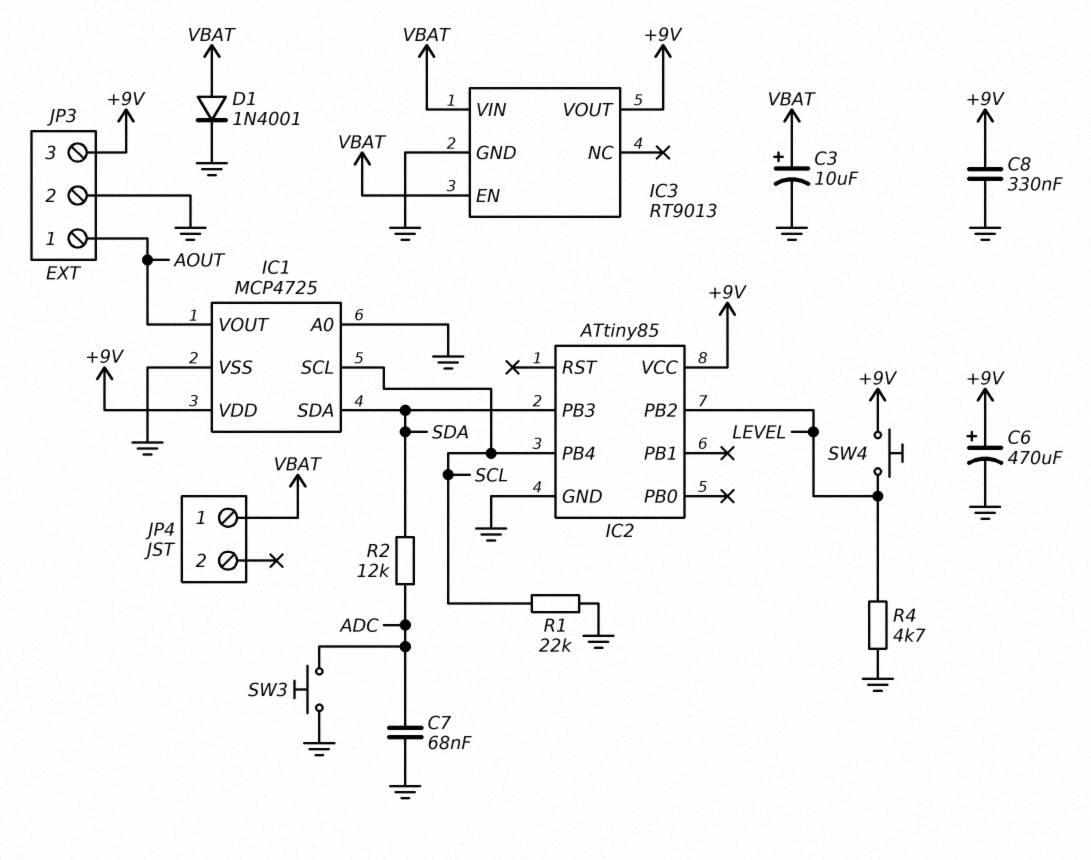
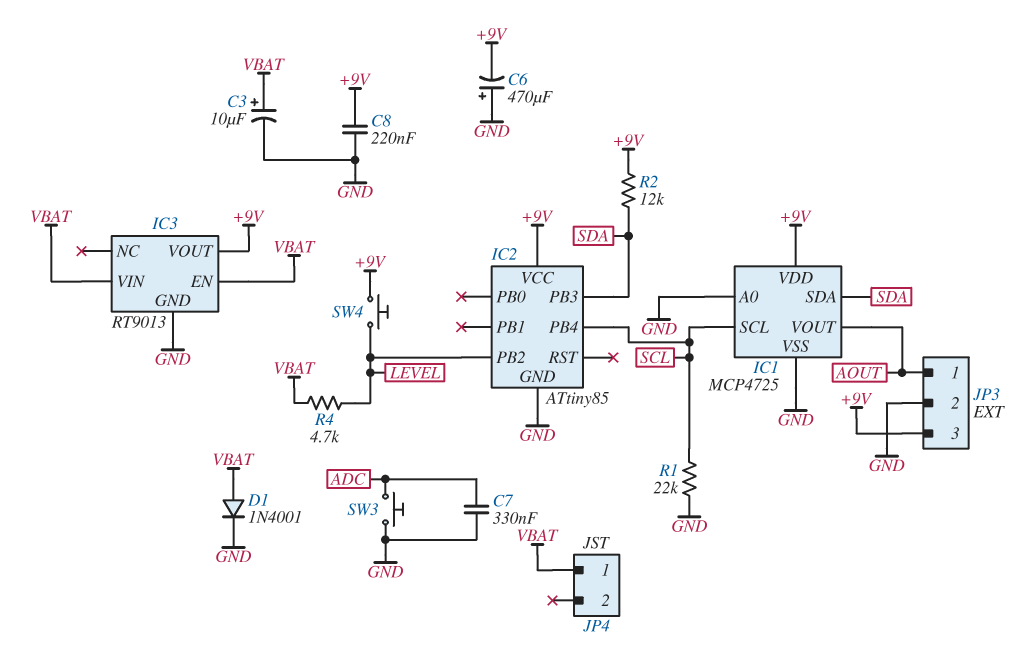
C6: 470uF (plus +9V, minus GND) -> 470uF (plus GND, minus +9V)
C7: 68nF (ADC, GND) -> 330nF (ADC, GND)
C8: 330nF (+9V, GND) -> 220nF (+9V, GND)
R2: 12k (ADC, SDA) -> 12k (+9V, SDA)
R4: 4.7k (GND, LEVEL) -> 4.7k (LEVEL, VBAT)

